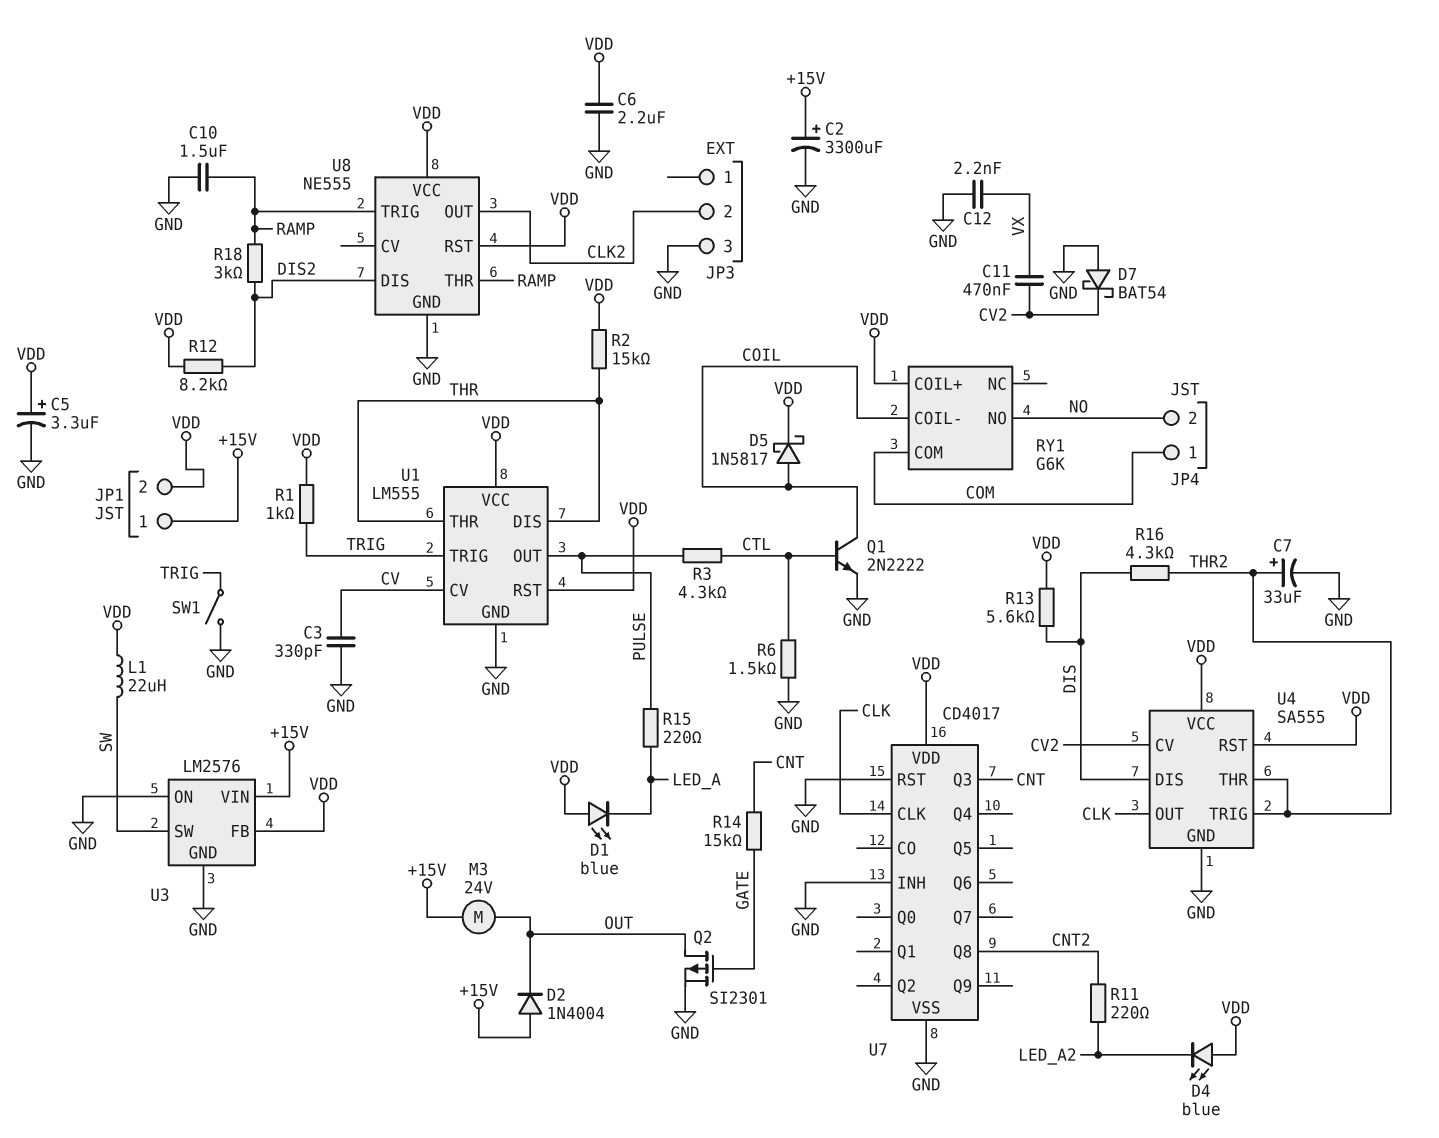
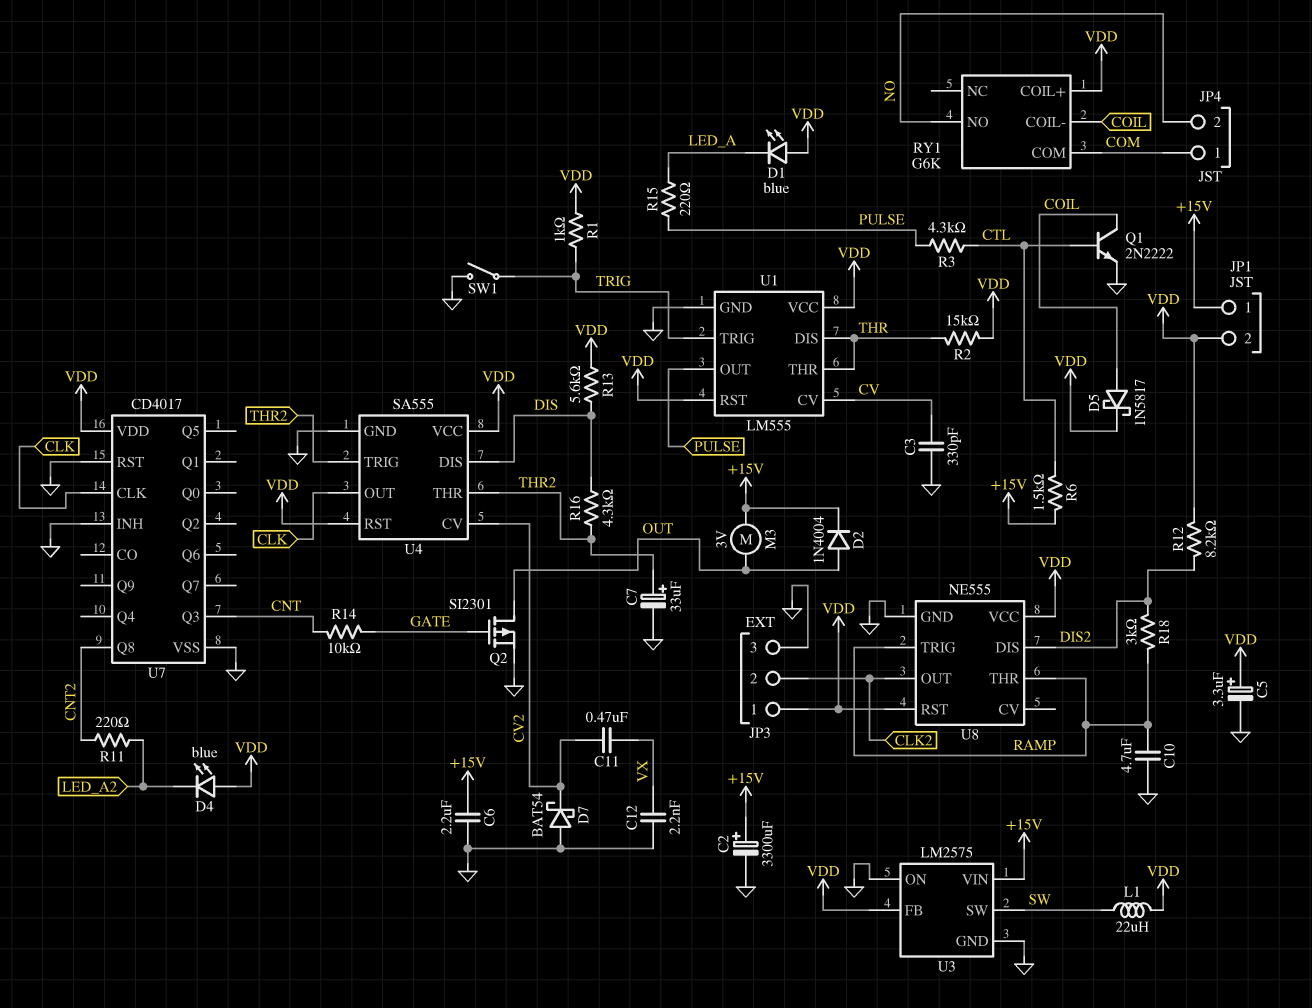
C6: 2.2uF (GND, VDD) -> 2.2uF (+15V, GND)
C10: 1.5uF (GND, RAMP) -> 4.7uF (GND, RAMP)
D2: diode 1N4004 (A +15V, K OUT) -> diode 1N4004 (A OUT, K +15V)
JP3 pin 1: none -> VDD
M3: motor 24V (+15V, OUT) -> motor 3V (+15V, OUT)
R6: 1.5k (CTL, GND) -> 1.5k (+15V, CTL)
R14: 15k (CNT, GATE) -> 10k (CNT, GATE)
U3: LM2576 -> LM2575

